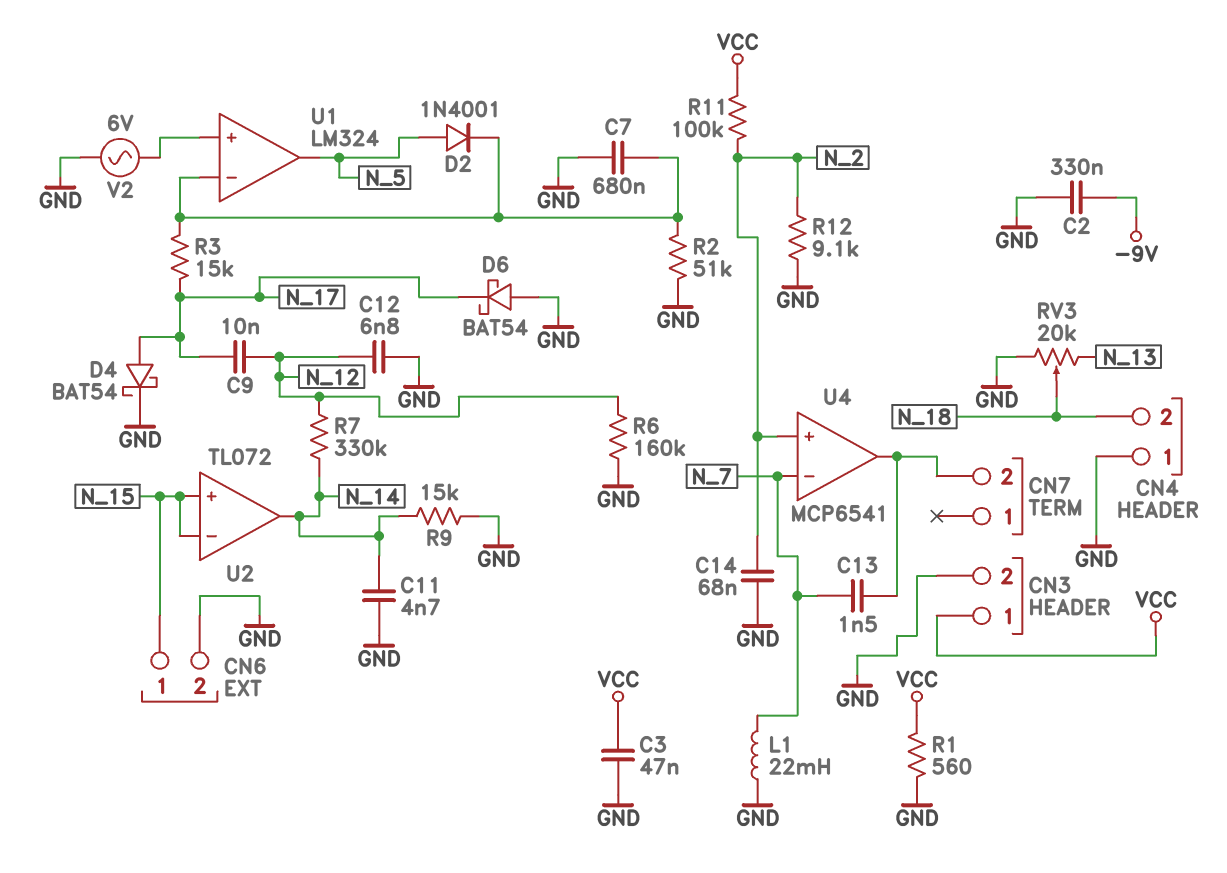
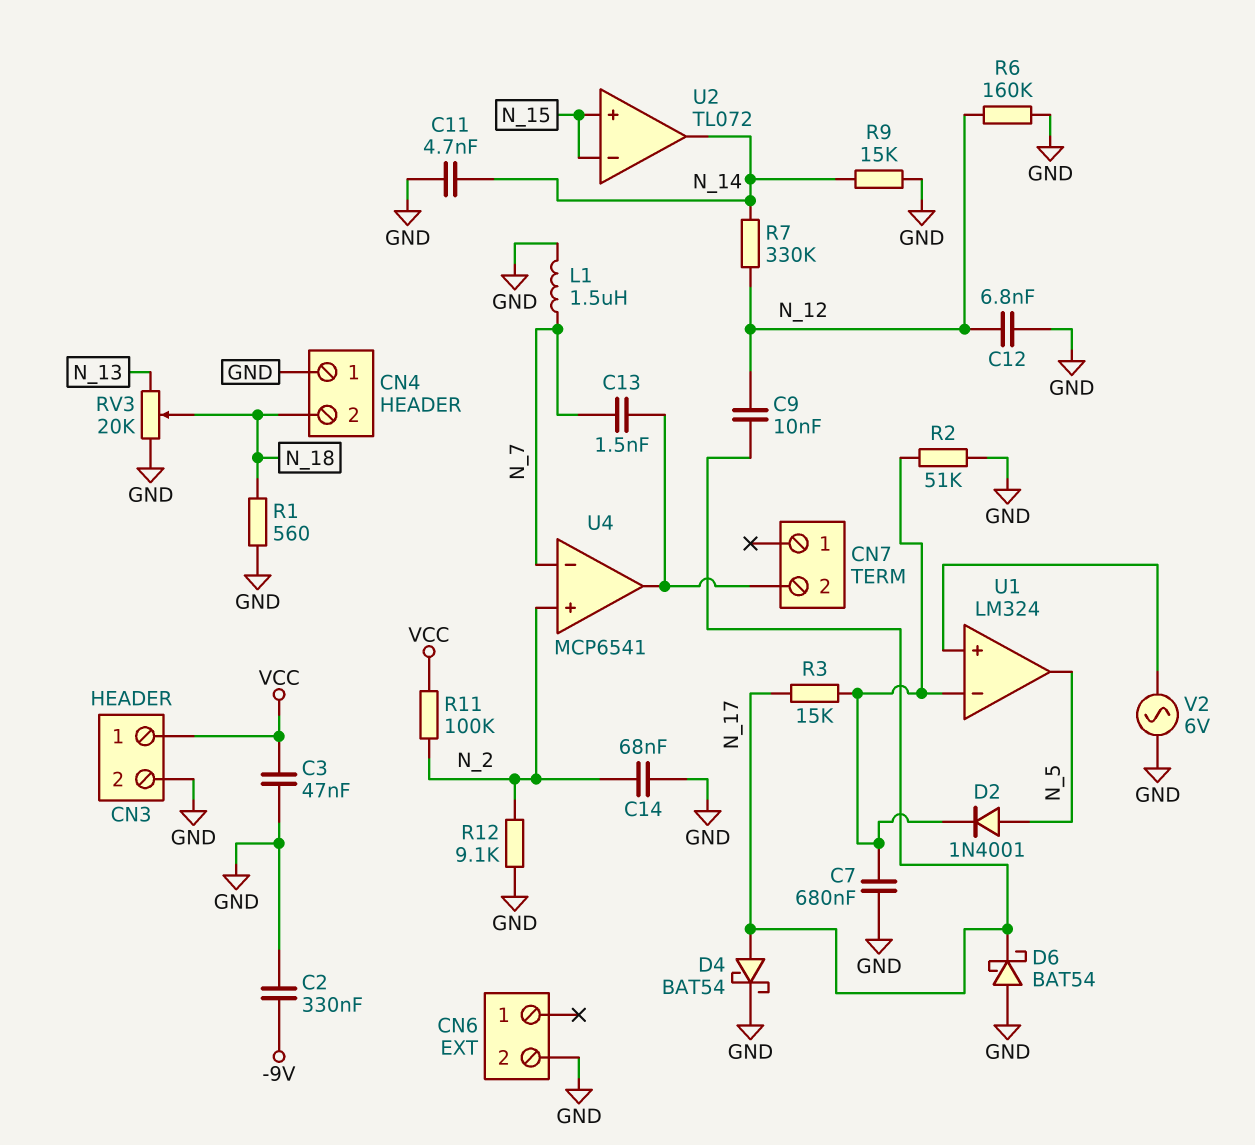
CN6 pin 1: N_15 -> none
L1: 22mH (GND, N_7) -> 1.5uH (GND, N_7)
R1: 560 (GND, VCC) -> 560 (GND, N_18)

